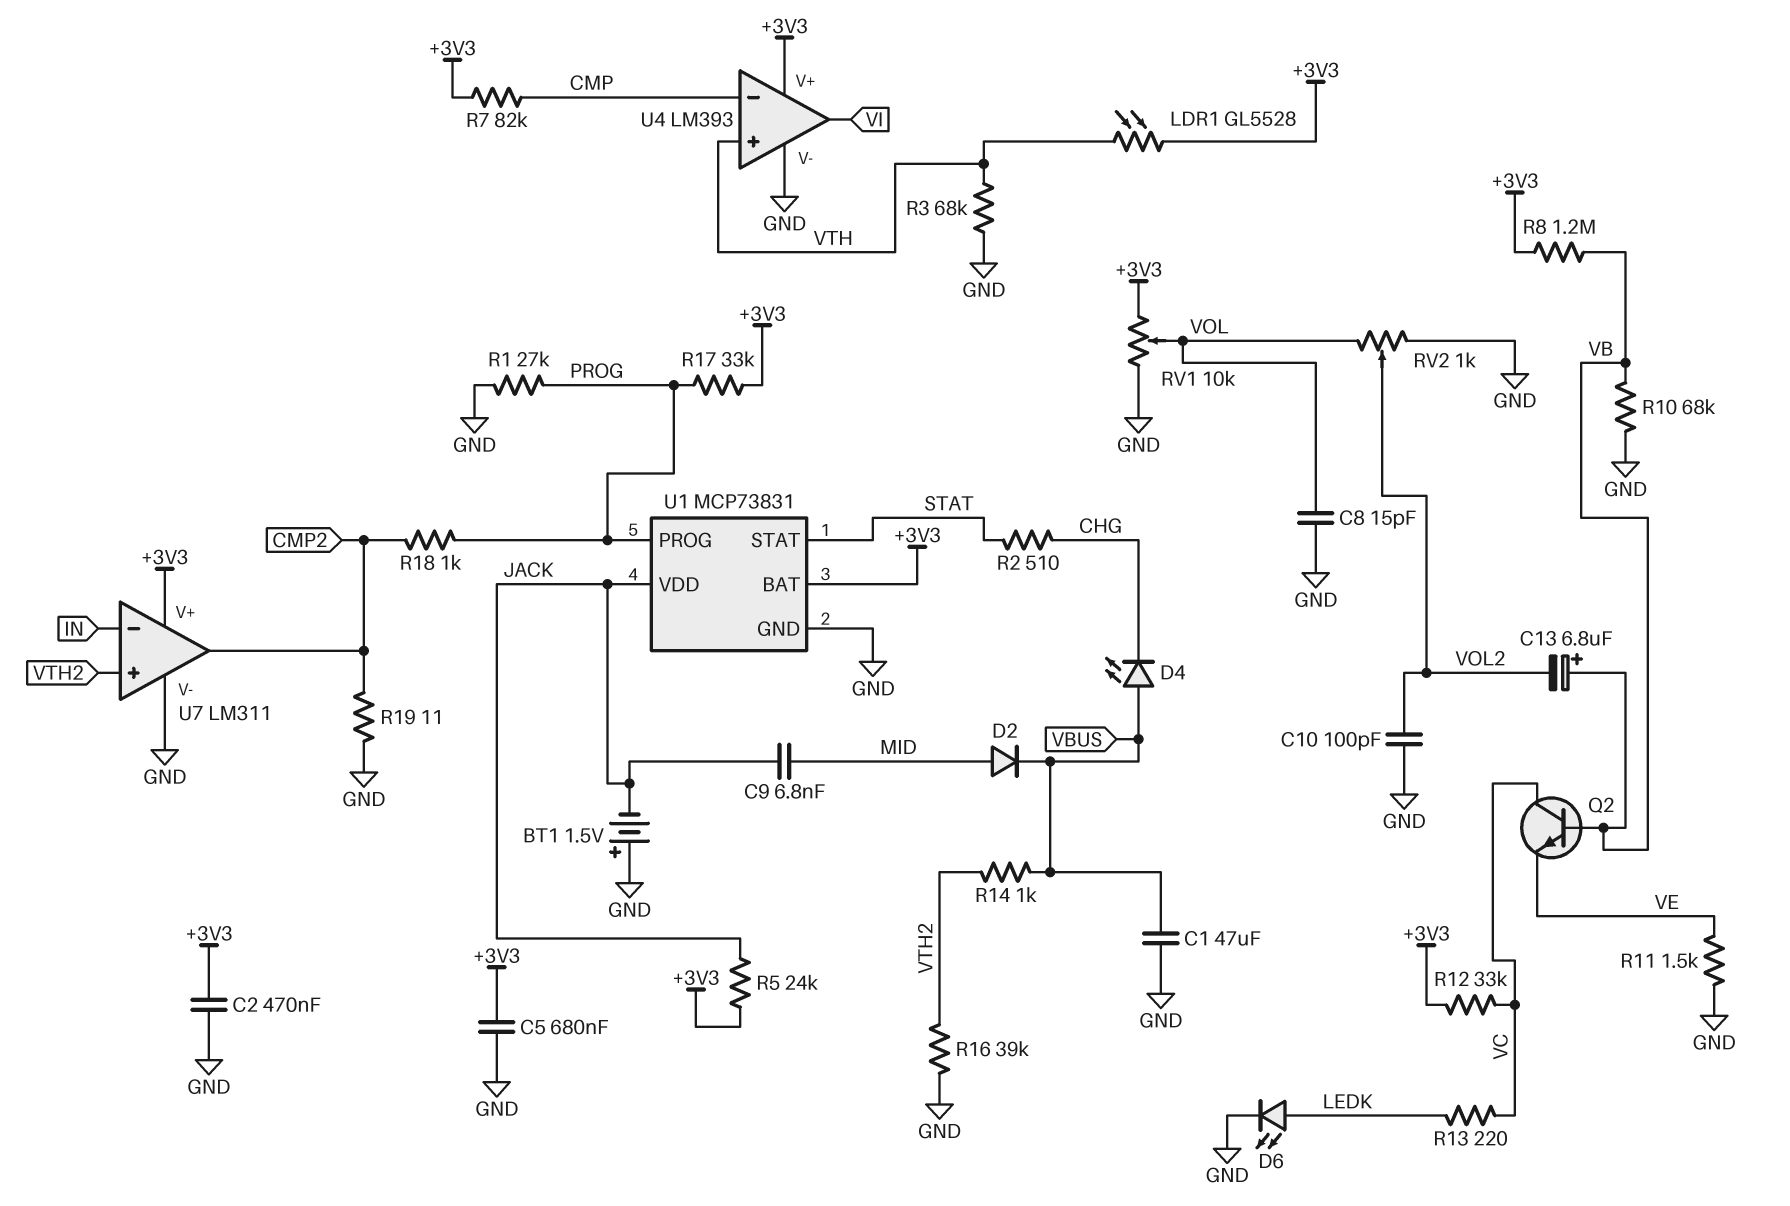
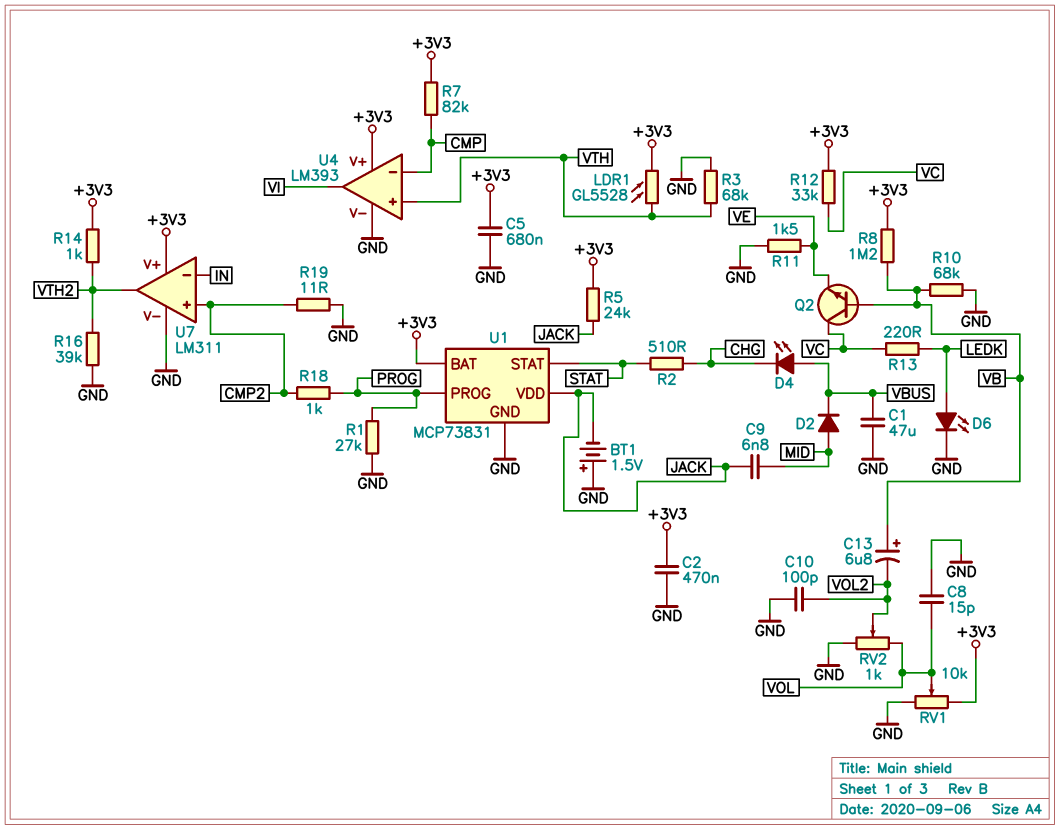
R14: 1k (VBUS, VTH2) -> 1k (+3V3, VTH2)
R17: 33k (+3V3, PROG) -> none
U7 pin in+: VTH2 -> CMP2
U7 pin out: CMP2 -> VTH2

